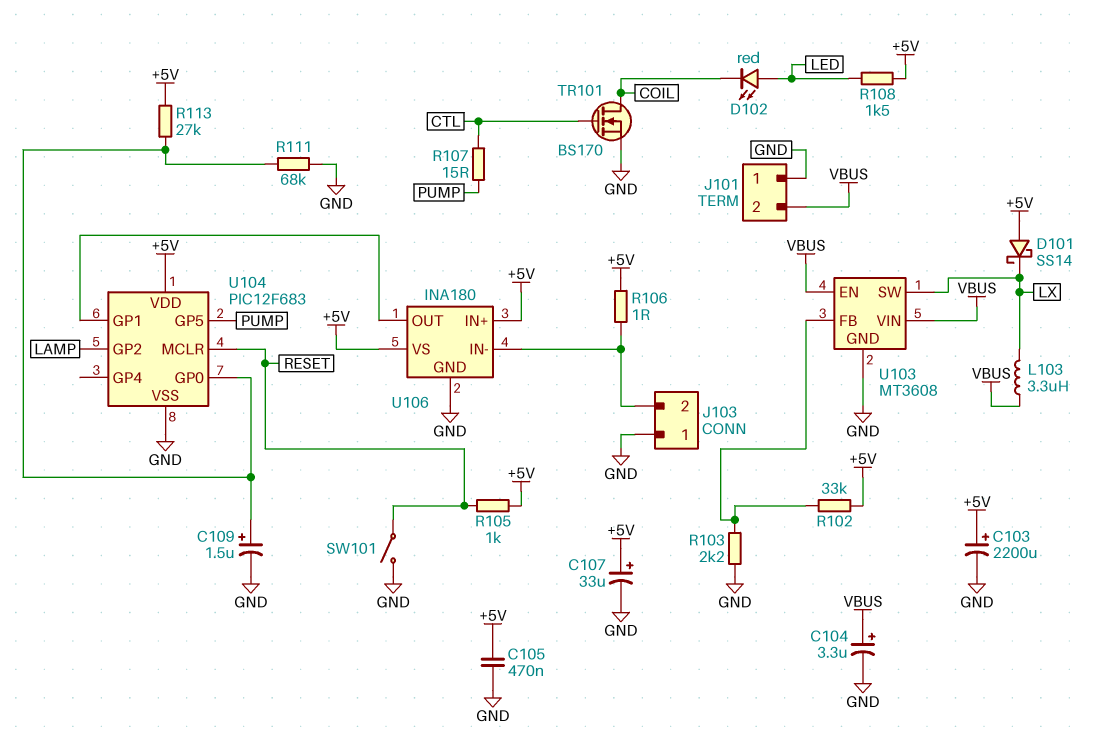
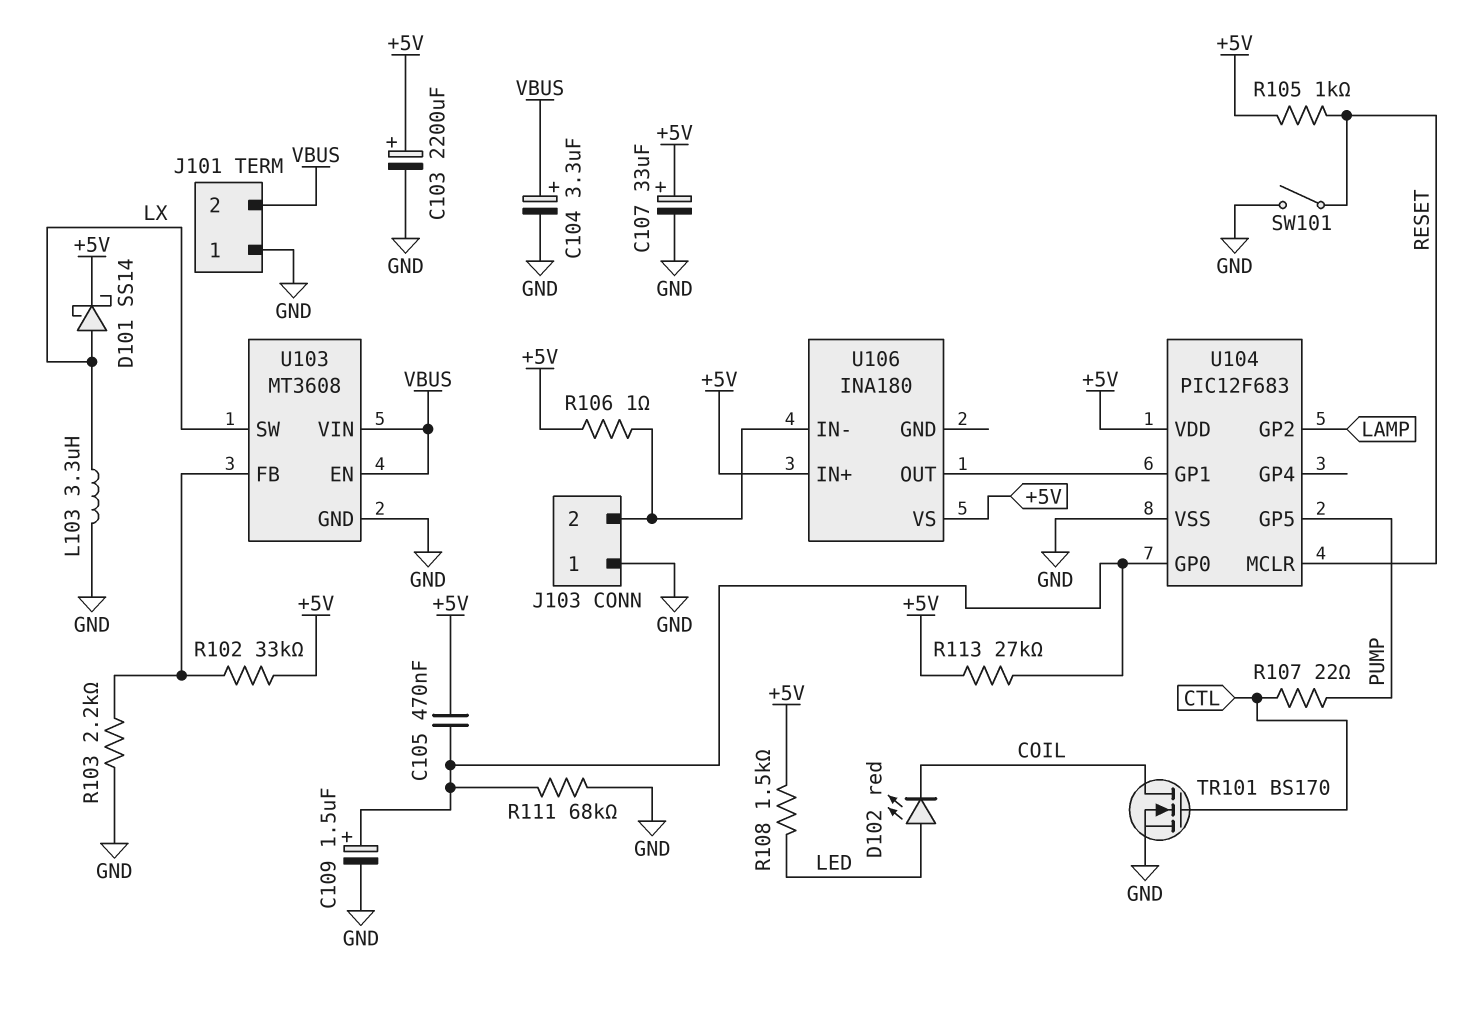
C105: 470nF (+5V, GND) -> 470nF (+5V, U104/GP0)
D101: schottky SS14 (A +5V, K LX) -> schottky SS14 (A LX, K +5V)
L103: 3.3uH (LX, VBUS) -> 3.3uH (GND, LX)
R107: 15 (CTL, PUMP) -> 22 (CTL, PUMP)
U106 pin GND: GND -> none

